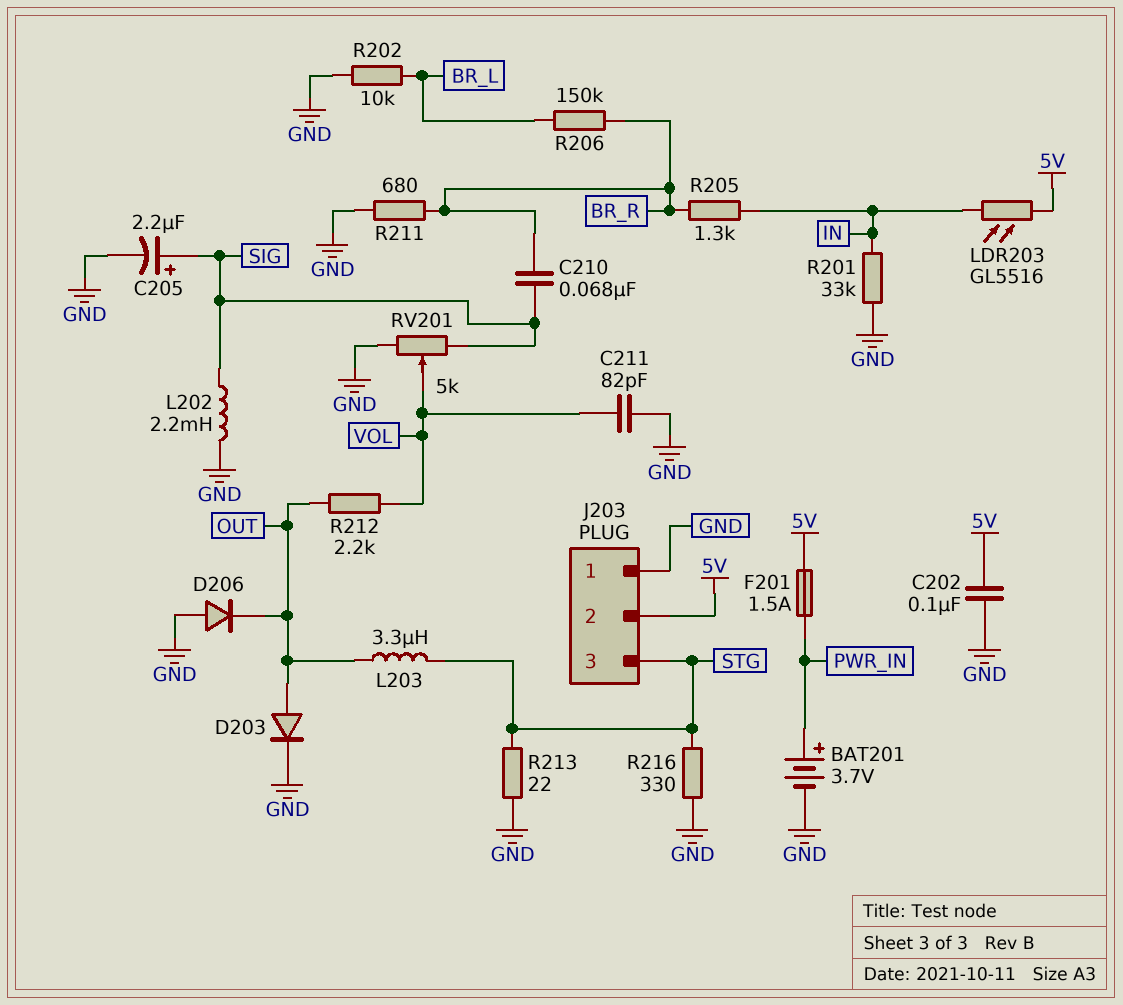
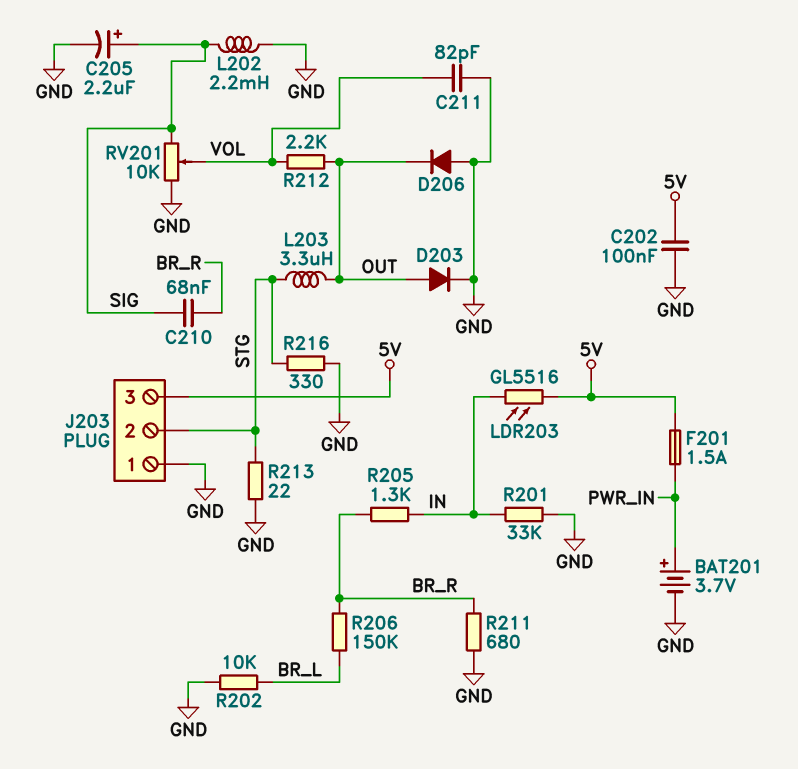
J203 pin 2: 5V -> STG
J203 pin 3: STG -> 5V
RV201: 5k (GND, SIG, wiper VOL) -> 10k (GND, SIG, wiper VOL)

